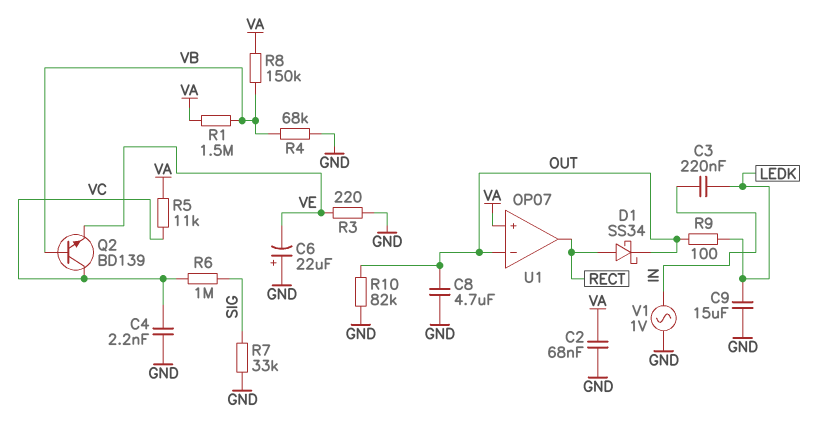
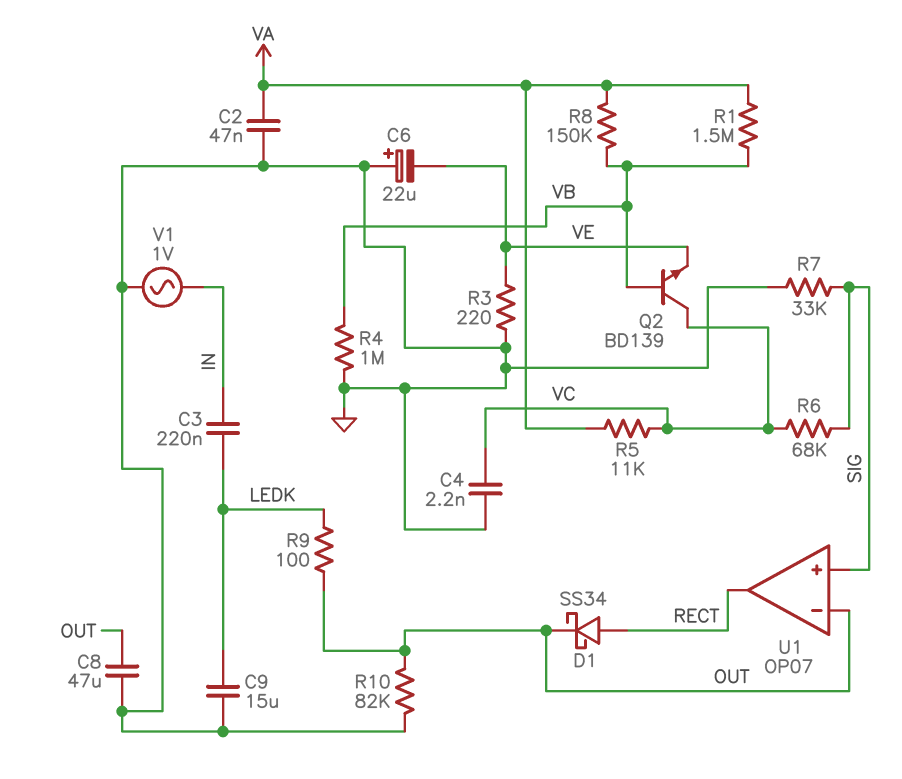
C2: 68nF (GND, VA) -> 47nF (GND, VA)
C8: 4.7uF (GND, OUT) -> 47uF (GND, OUT)
R4: 68k (GND, VB) -> 1M (GND, VB)
R6: 1M (SIG, VC) -> 68k (SIG, VC)
U1 pin in+: VA -> SIG

